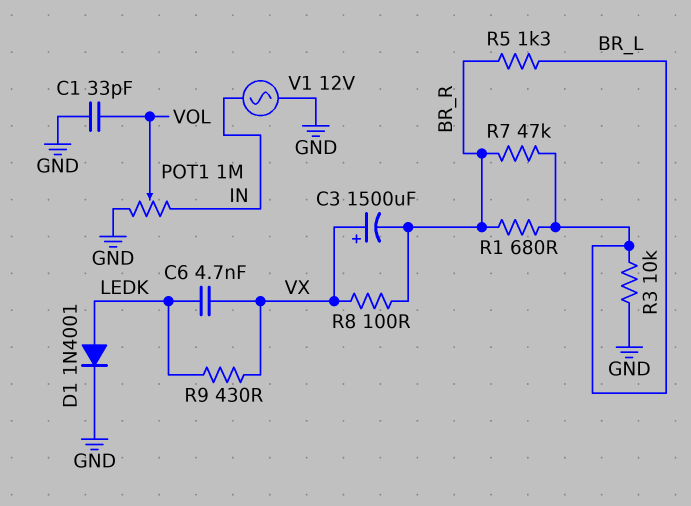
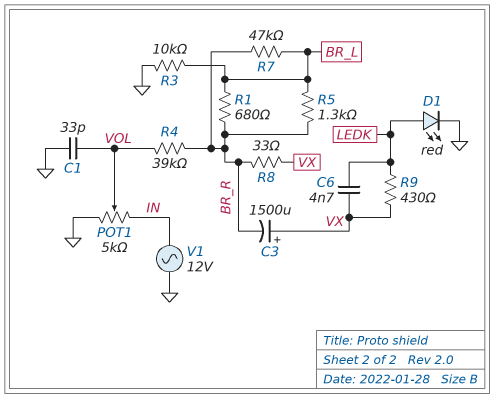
D1: diode 1N4001 (A LEDK, K GND) -> LED red (A LEDK, K GND)
POT1: 1M (GND, IN, wiper VOL) -> 5k (GND, IN, wiper VOL)
R4: none -> 39k (BR_R, VOL)
R8: 100 (BR_R, VX) -> 33 (BR_R, VX)

